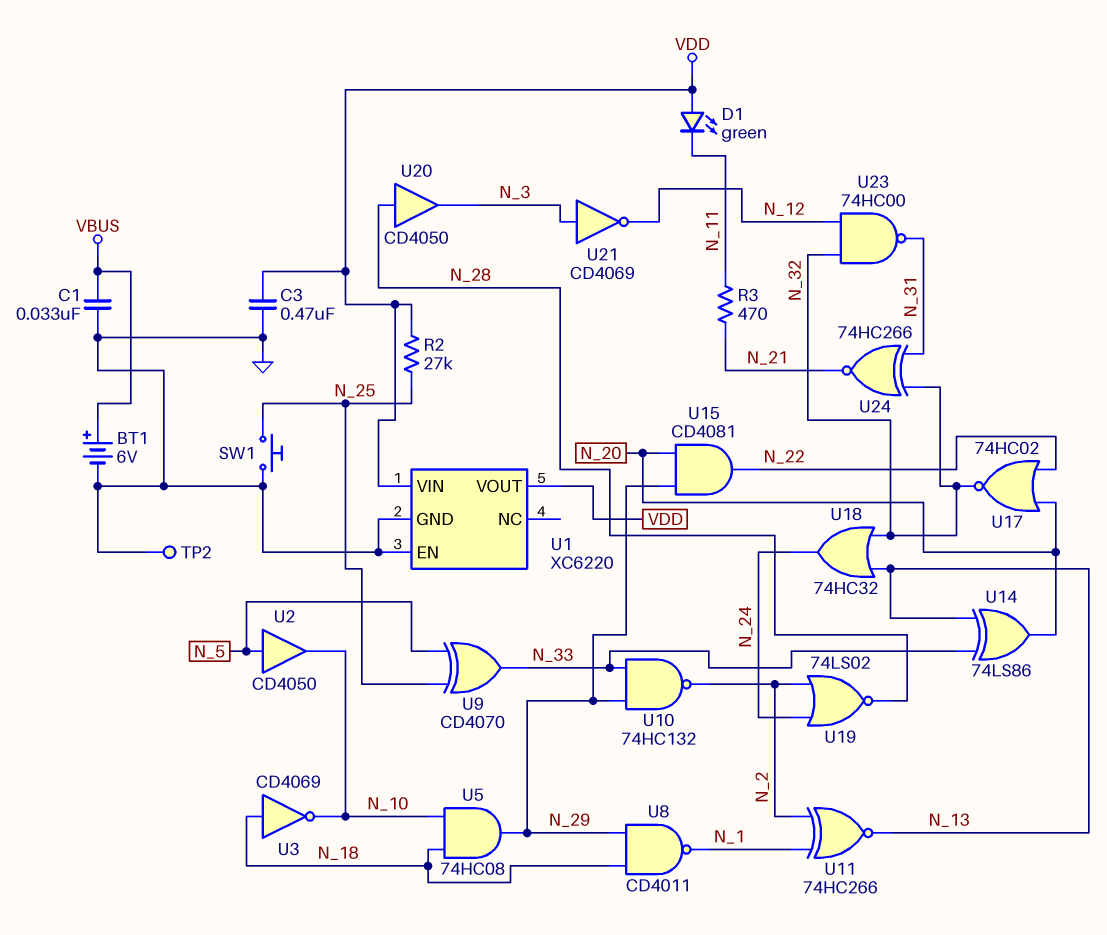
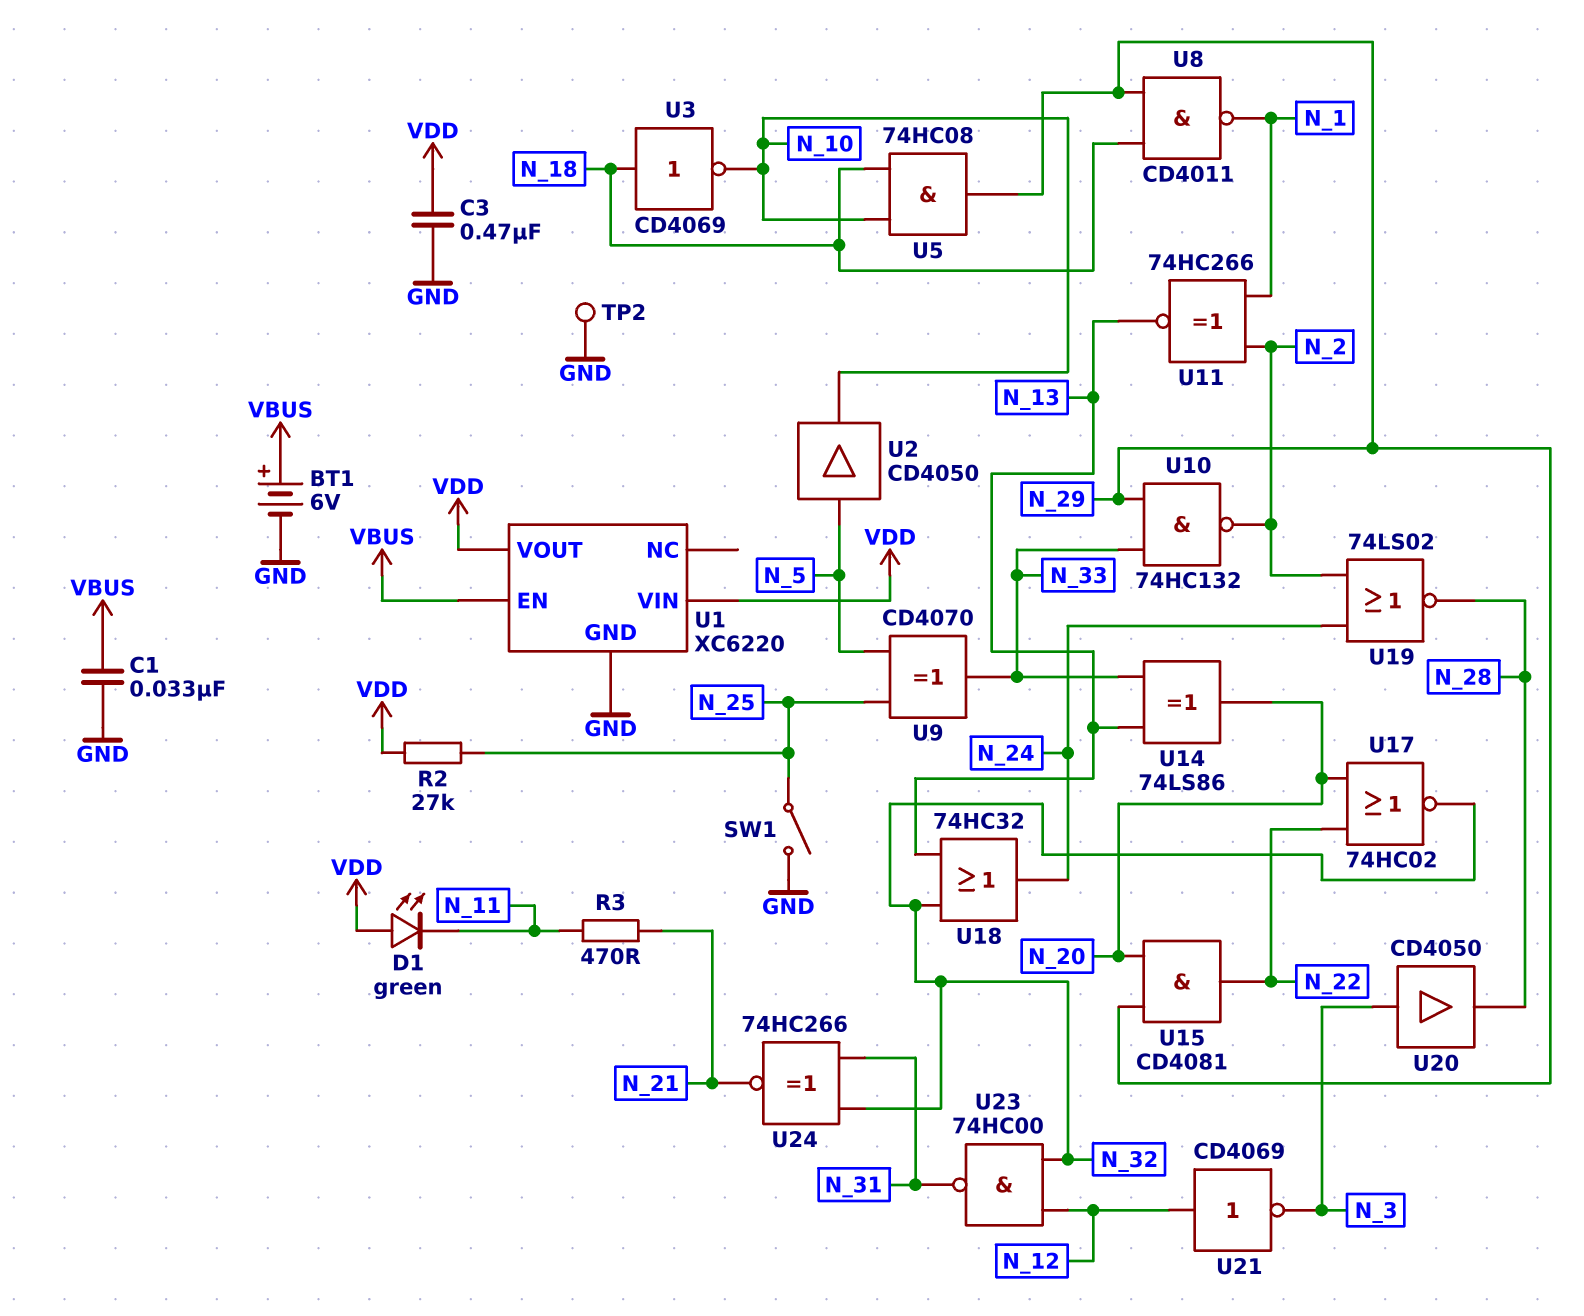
SW1: button (GND, N_25) -> switch (GND, N_25)
U1 pin EN: GND -> VBUS
U20: buffer CD4050 (in N_28, out N_3) -> buffer CD4050 (in N_3, out N_28)
U21: NOT CD4069 (in N_3, out N_12) -> NOT CD4069 (in N_12, out N_3)

